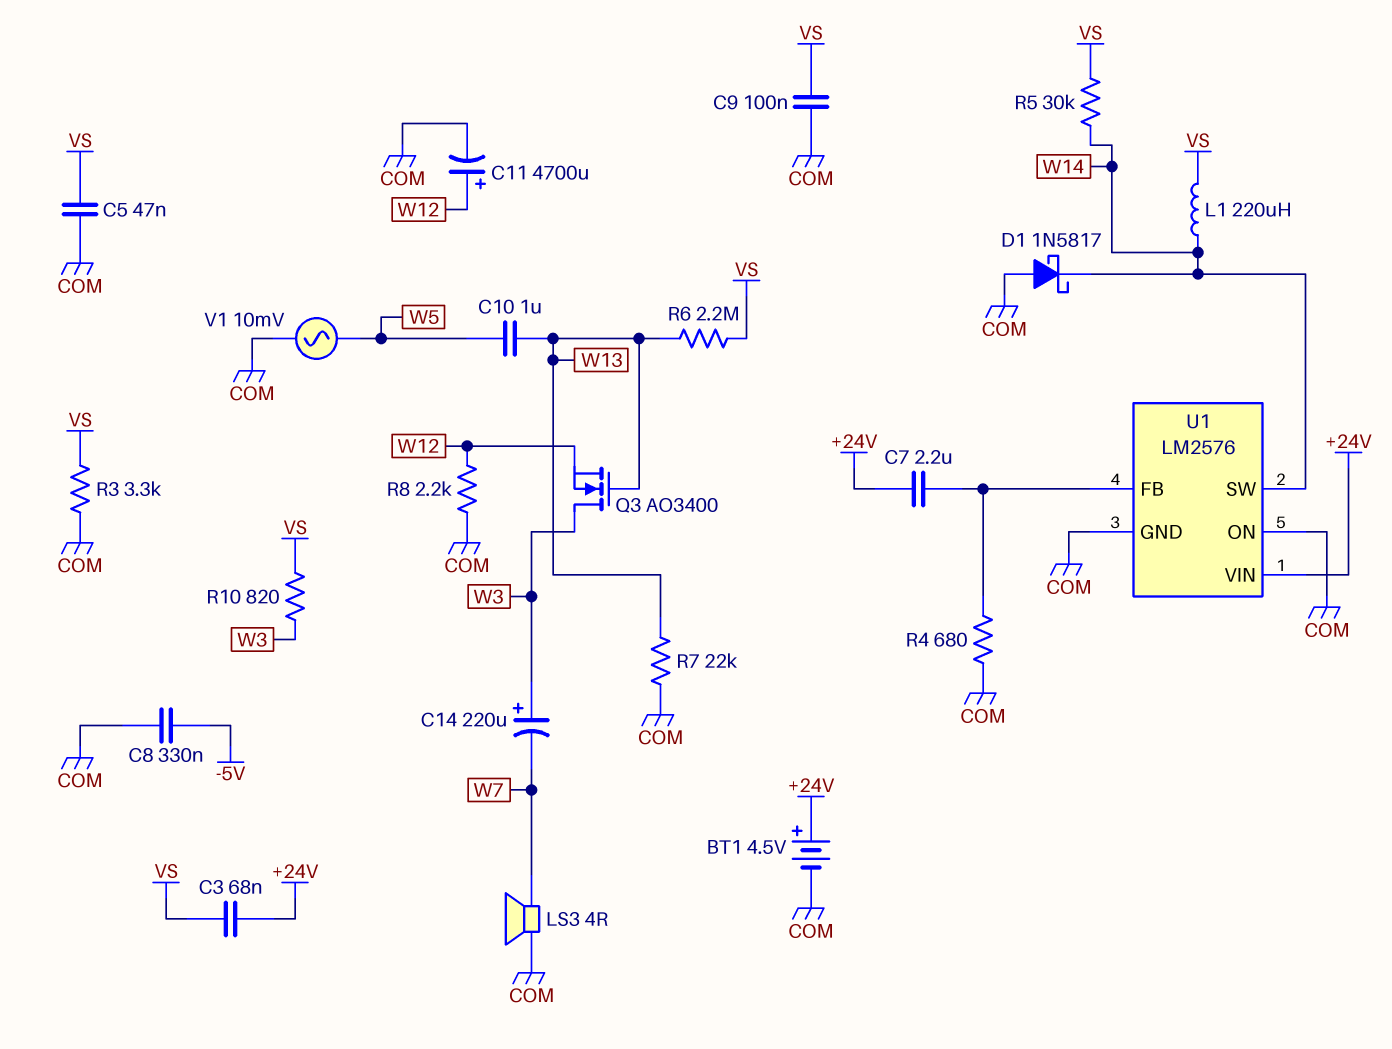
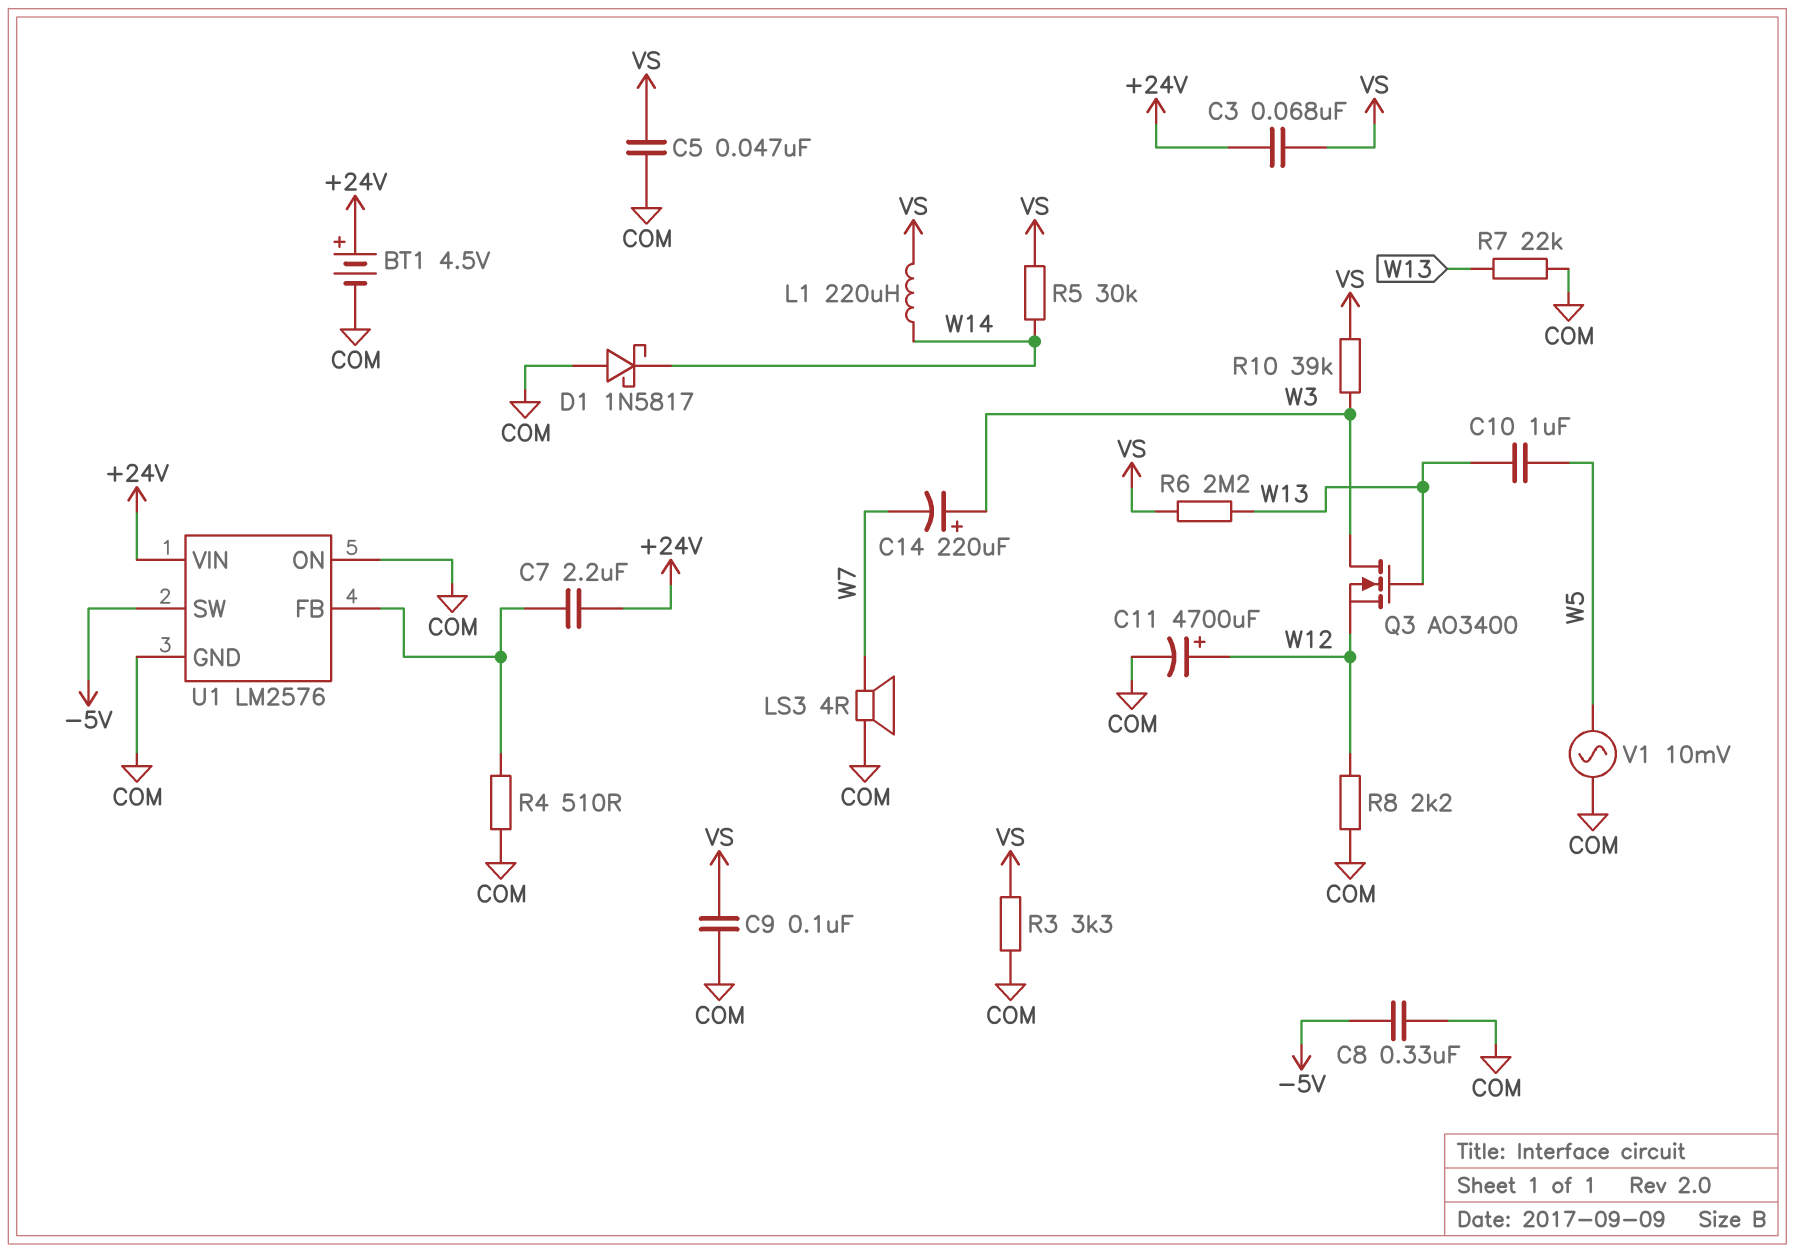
R4: 680 (COM, U1/FB) -> 510 (COM, U1/FB)
R10: 820 (VS, W3) -> 39k (VS, W3)
U1 pin SW: W14 -> -5V

